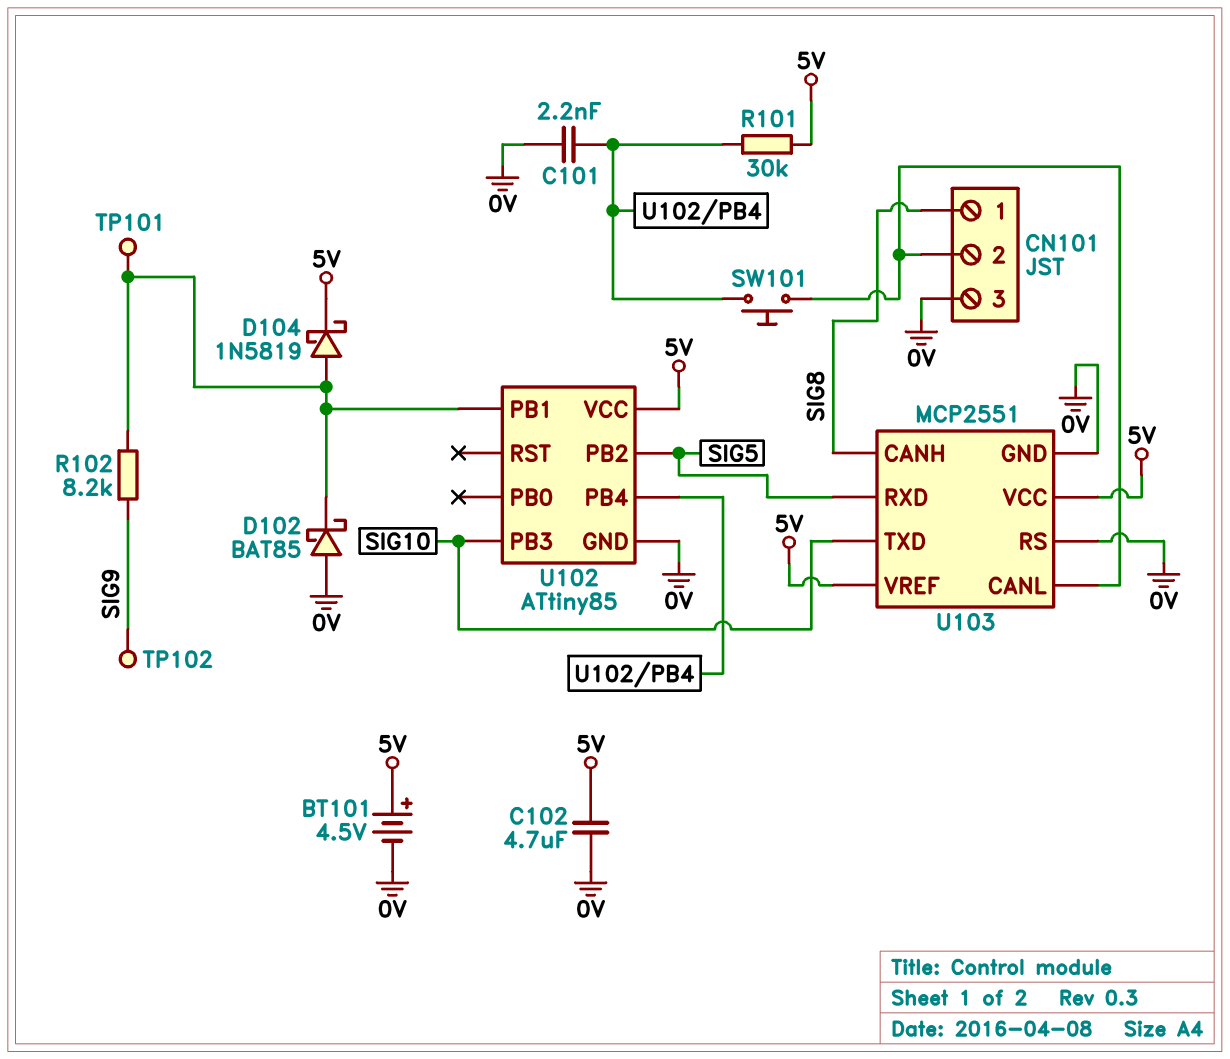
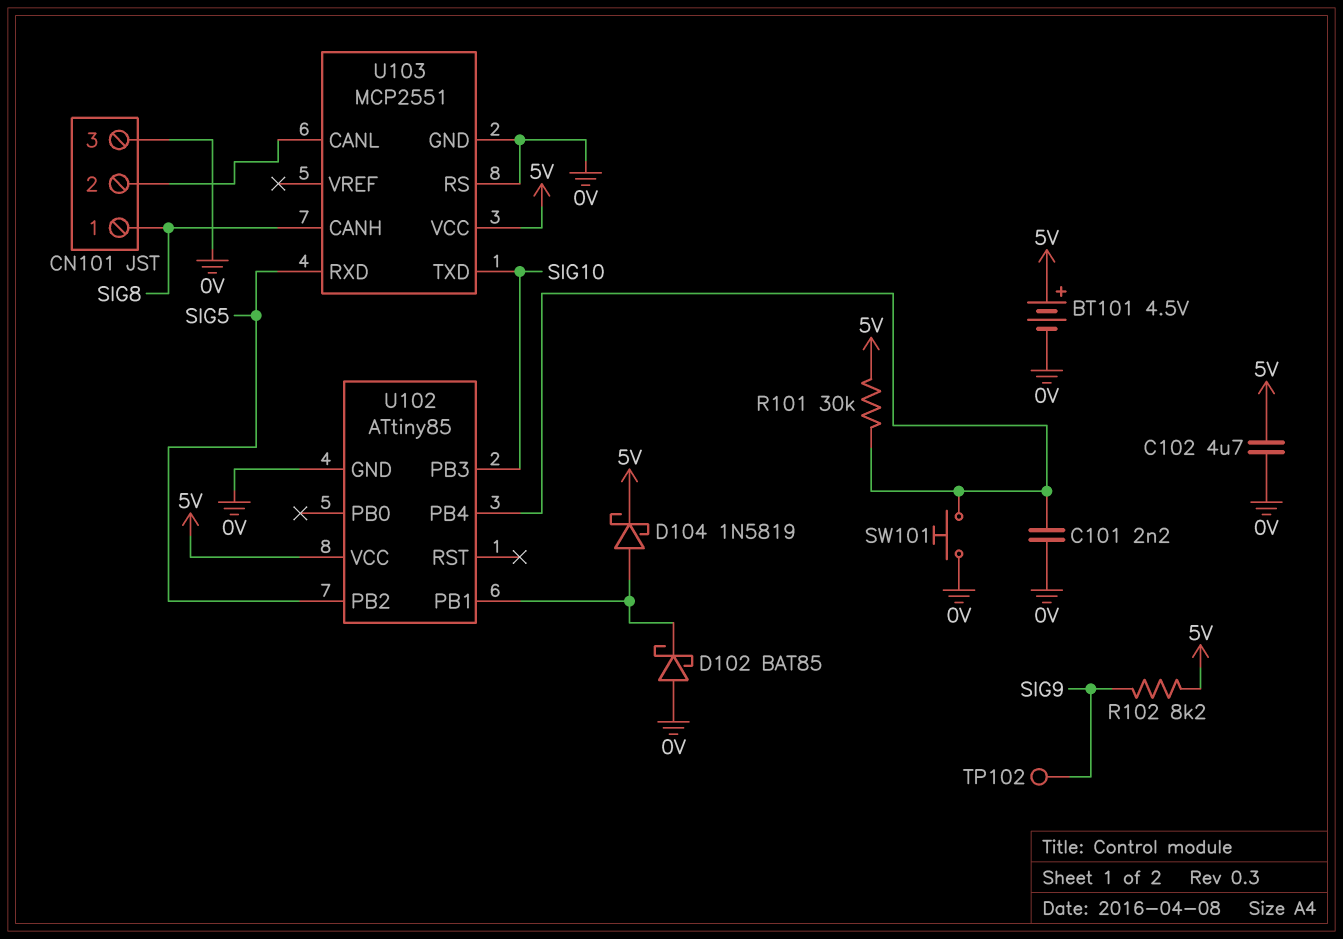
R102: 8.2k (SIG9, U102/PB1) -> 8.2k (5V, SIG9)
SW101: button (CN101/2, U102/PB4) -> button (0V, U102/PB4)
TP101: test point (U102/PB1) -> none
U103 pin VREF: 5V -> none

